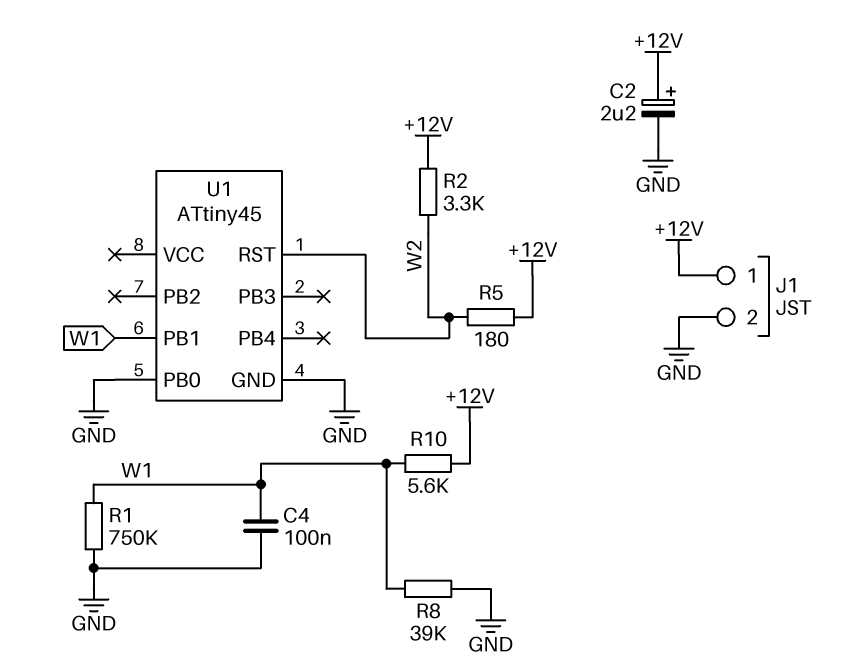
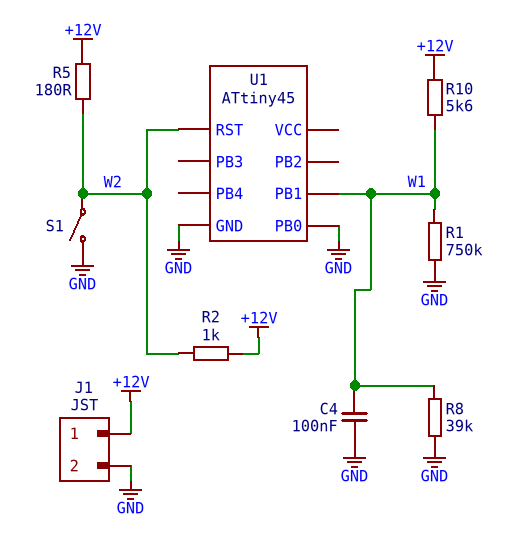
C2: 2.2uF (plus +12V, minus GND) -> none
R2: 3.3k (+12V, W2) -> 1k (+12V, W2)
S1: none -> switch (GND, W2)

